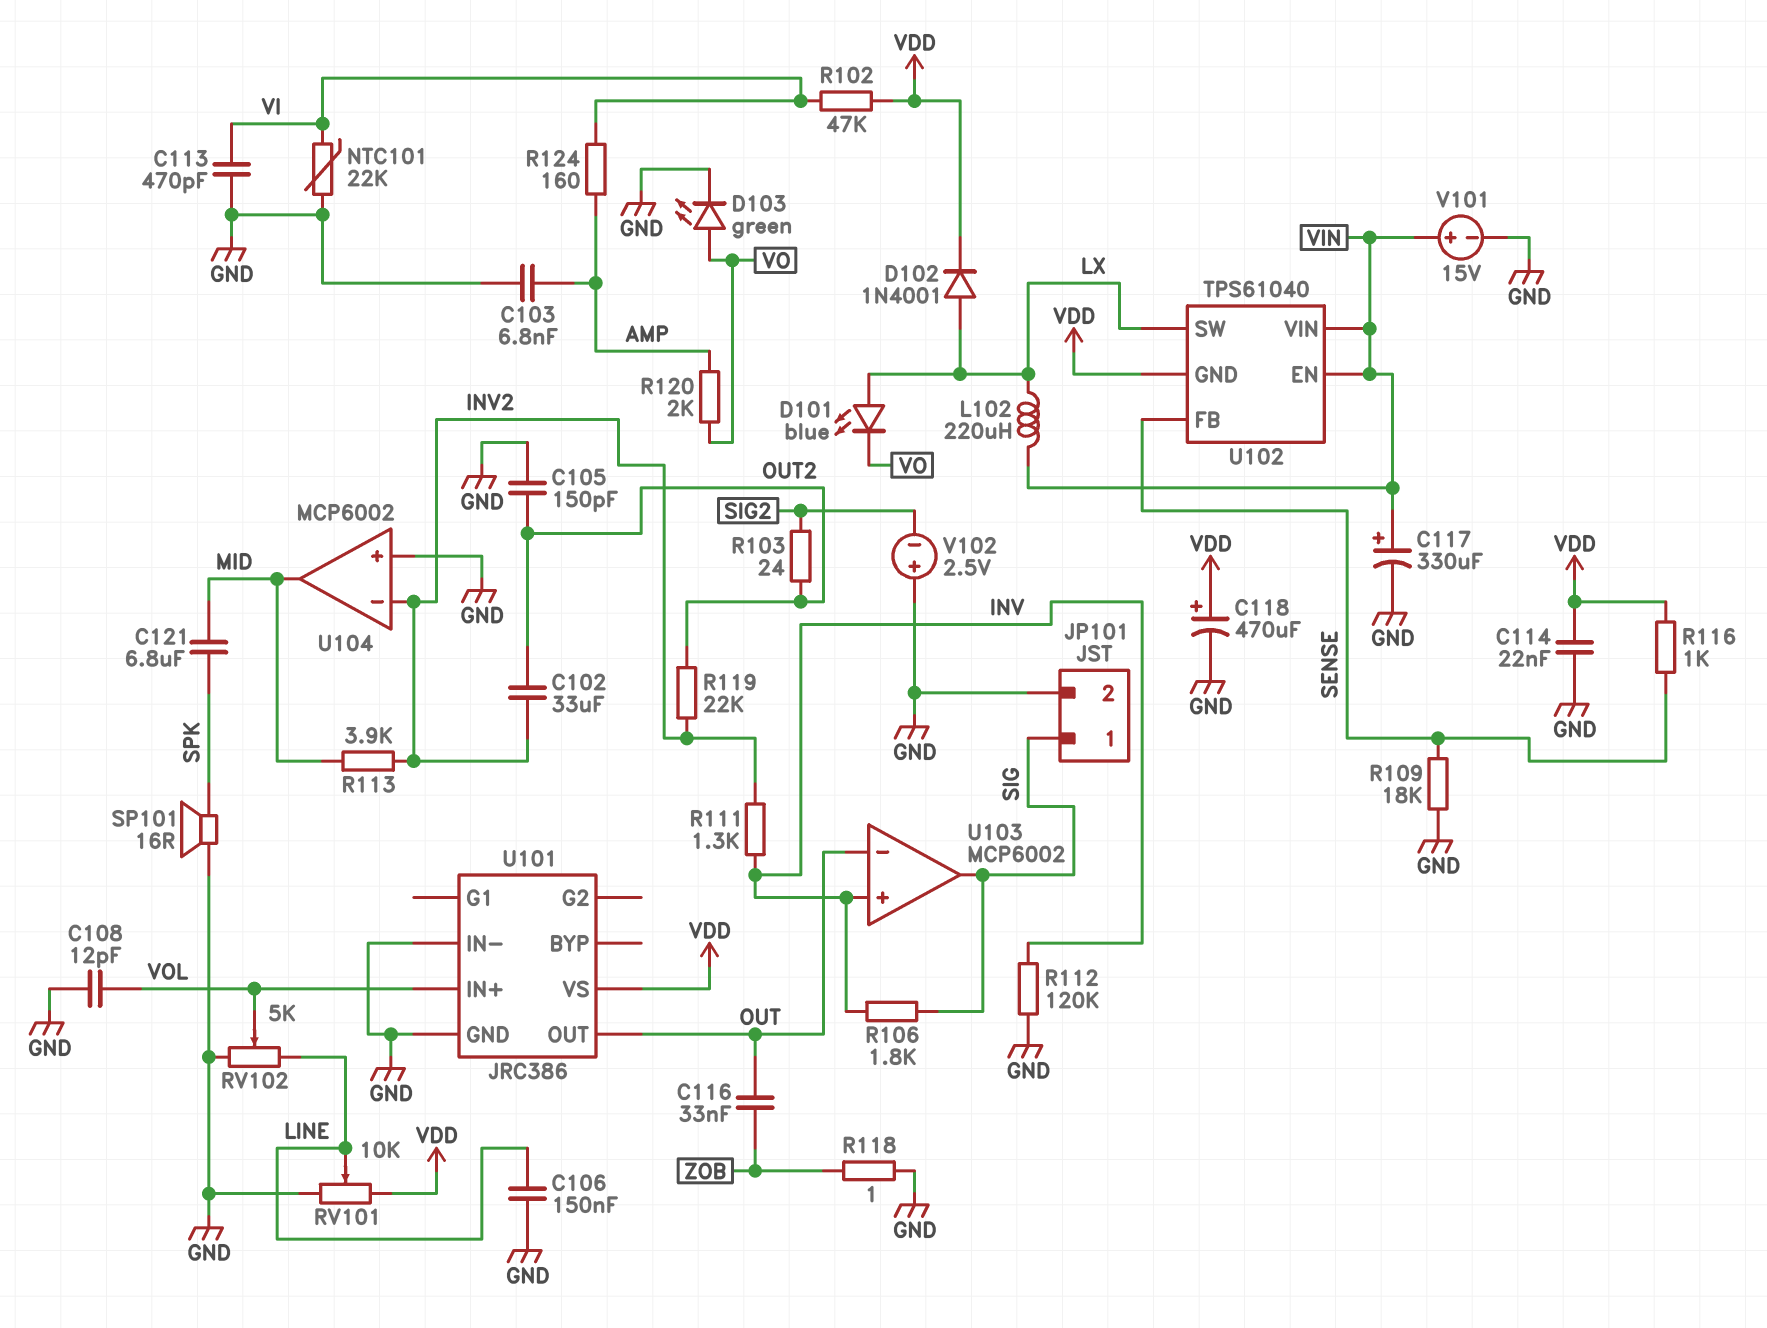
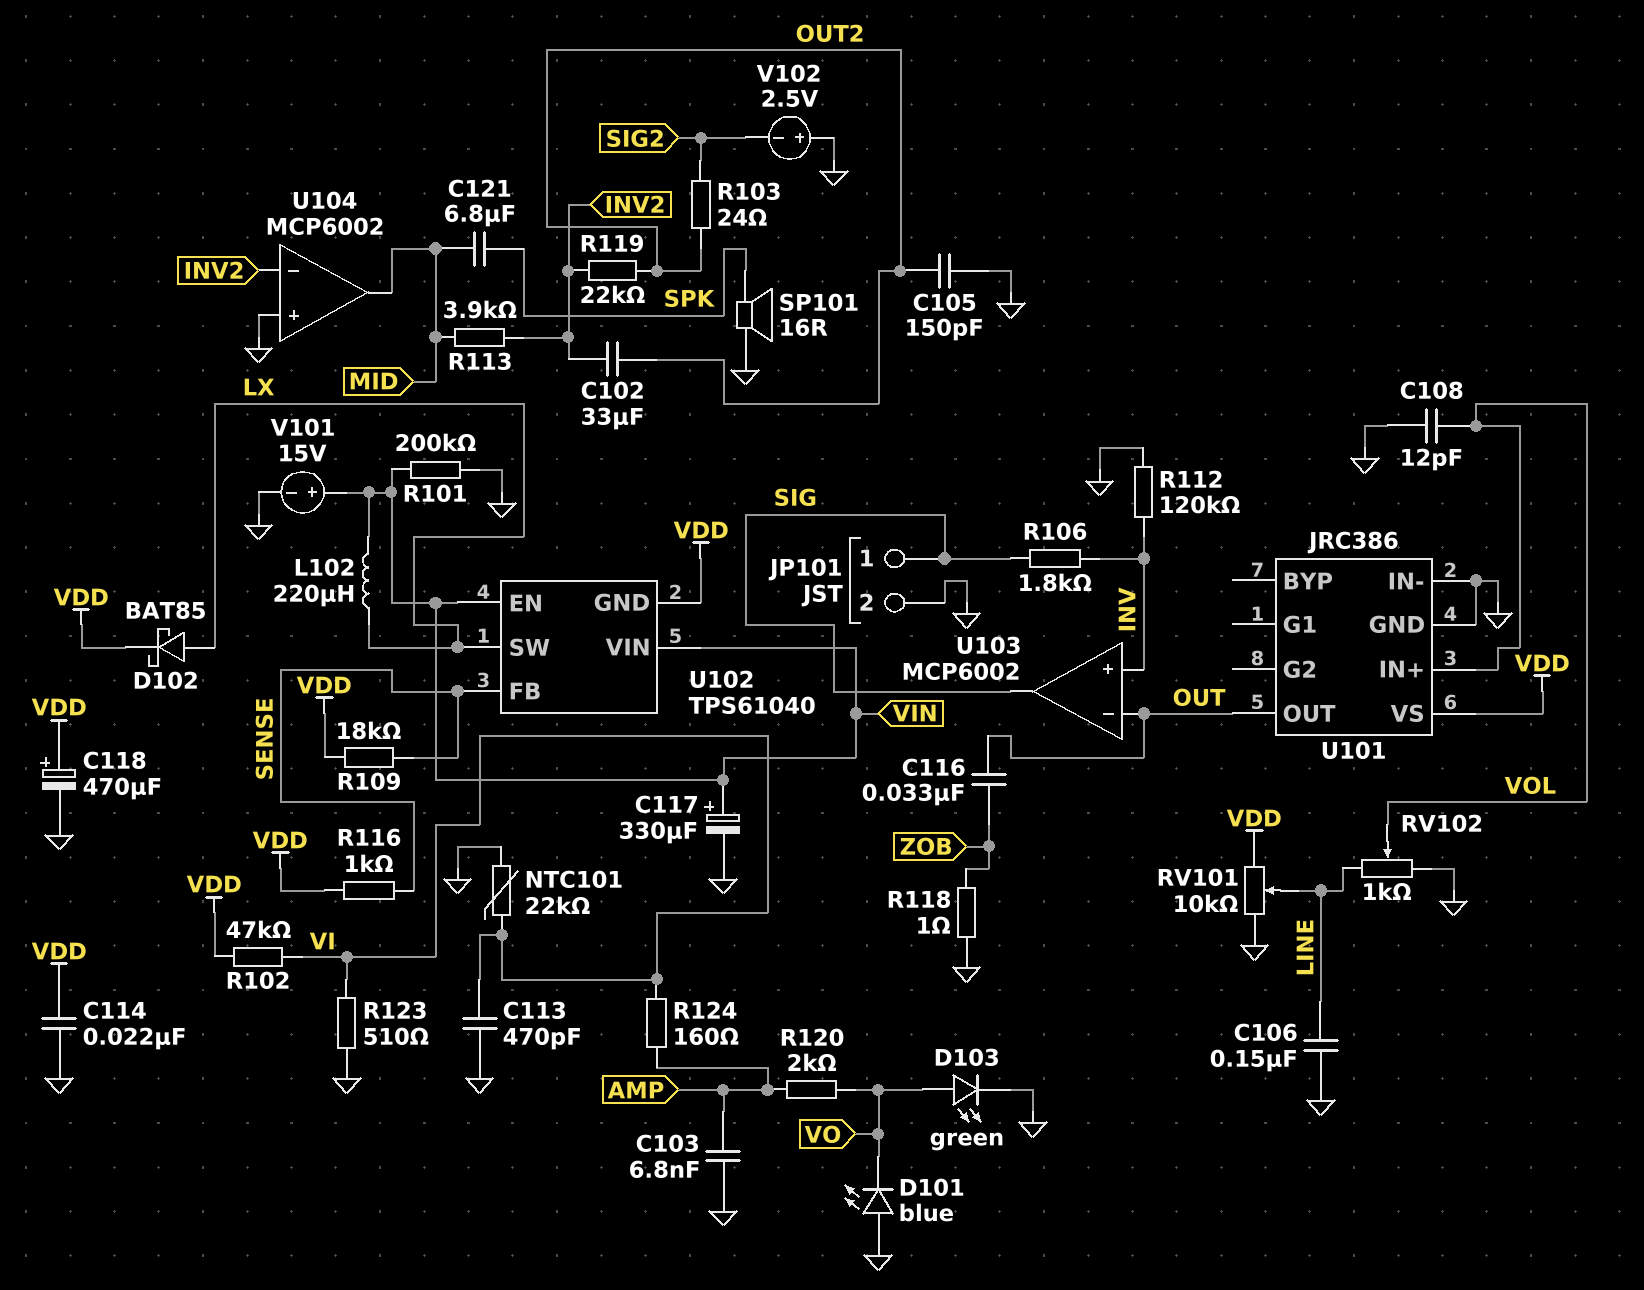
D101: LED blue (A LX, K VO) -> LED blue (A GND, K VO)
D102: diode 1N4001 (A LX, K VDD) -> schottky BAT85 (A LX, K VDD)
R101: none -> 200k (GND, VIN)
R109: 18k (GND, SENSE) -> 18k (SENSE, VDD)
R111: 1.3k (INV, INV2) -> none
R123: none -> 510 (GND, VI)
RV102: 5k (GND, LINE, wiper VOL) -> 1k (GND, LINE, wiper VOL)

